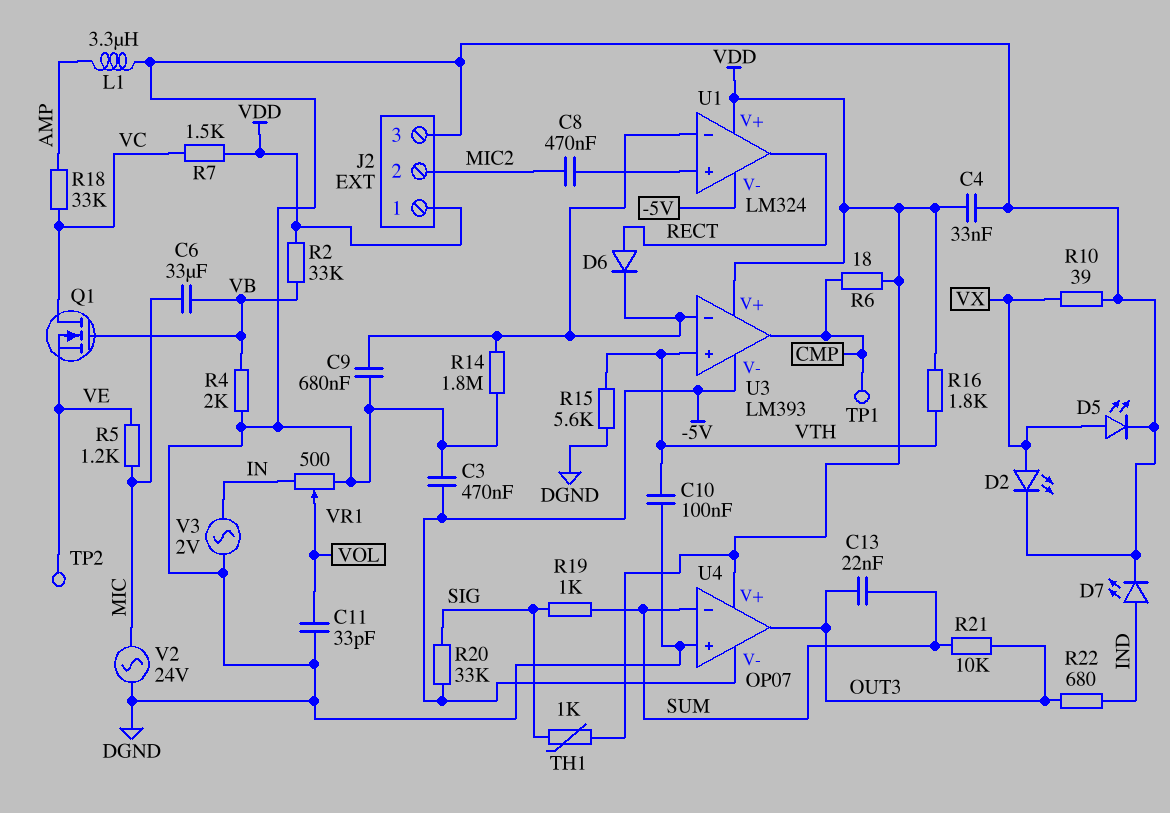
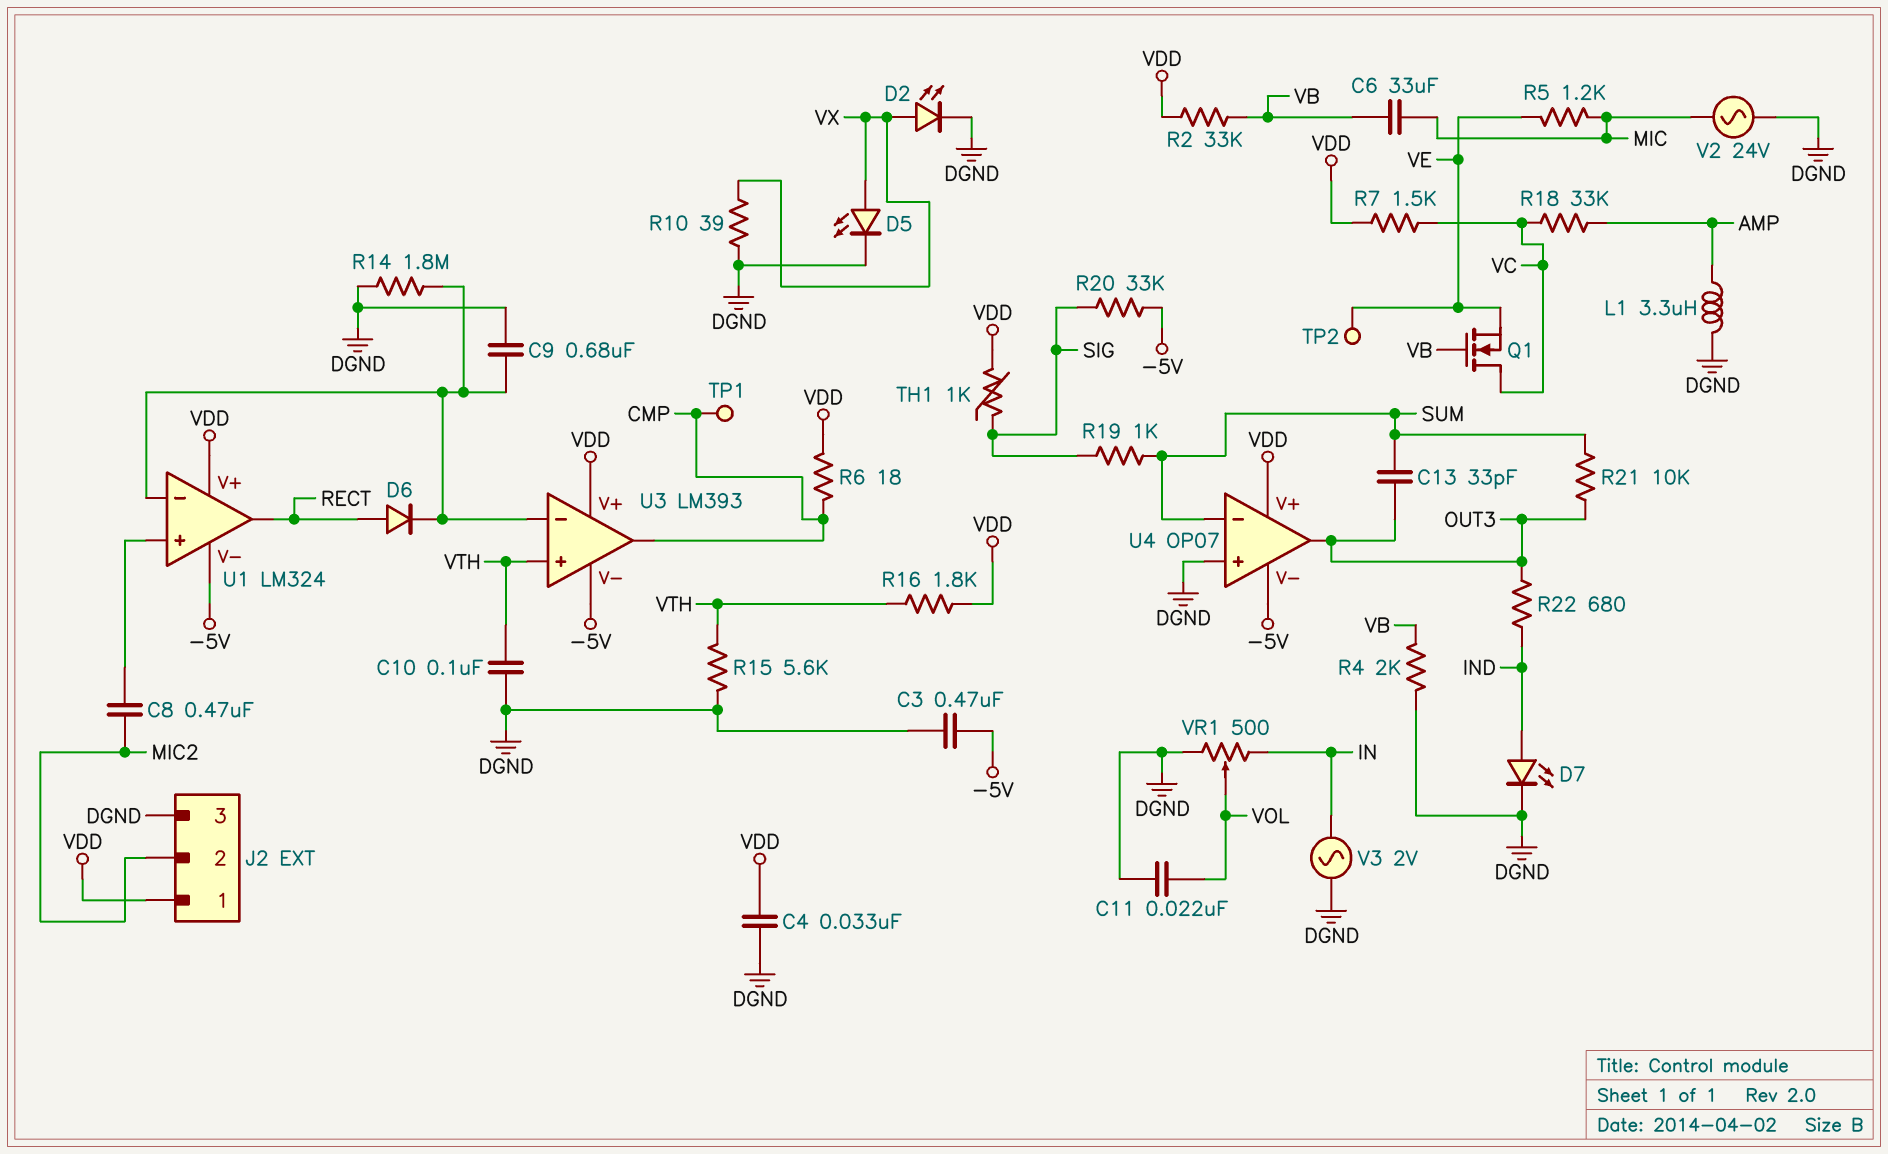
C11: 33pF (DGND, VOL) -> 22nF (DGND, VOL)
C13: 22nF (OUT3, SUM) -> 33pF (OUT3, SUM)

